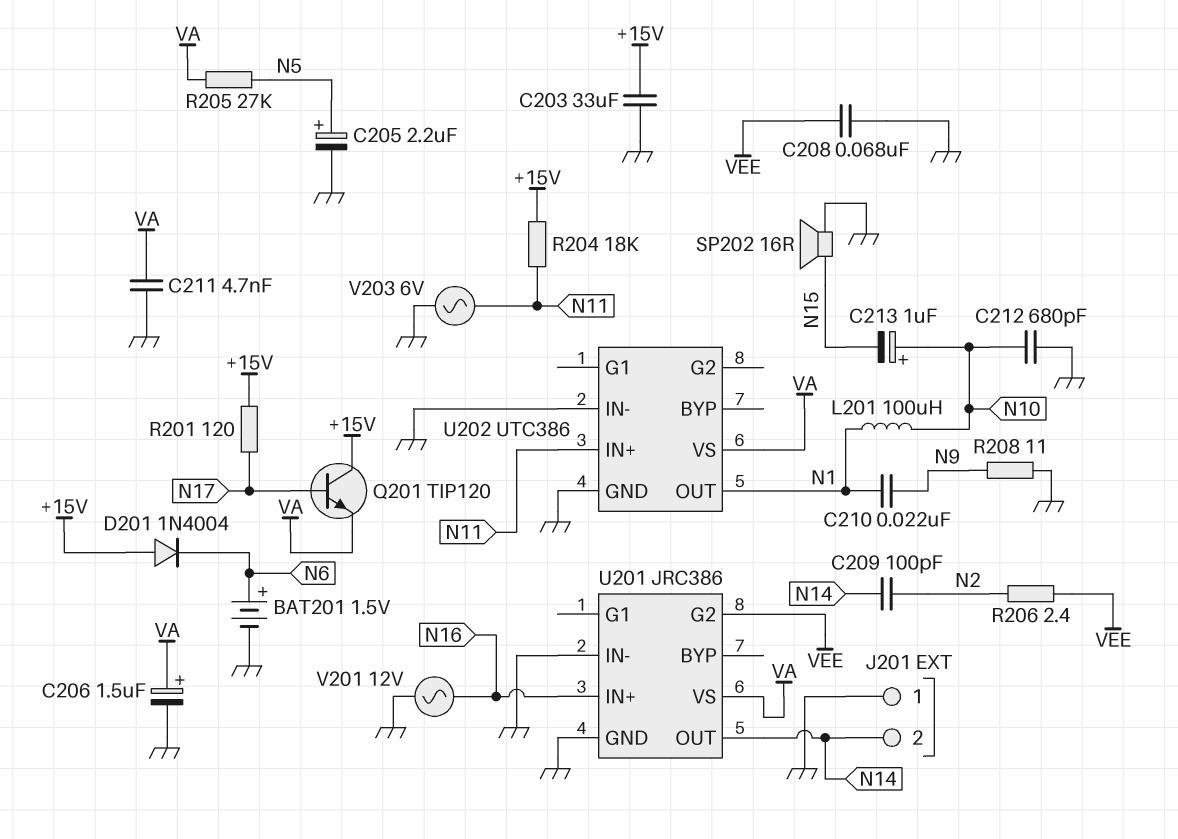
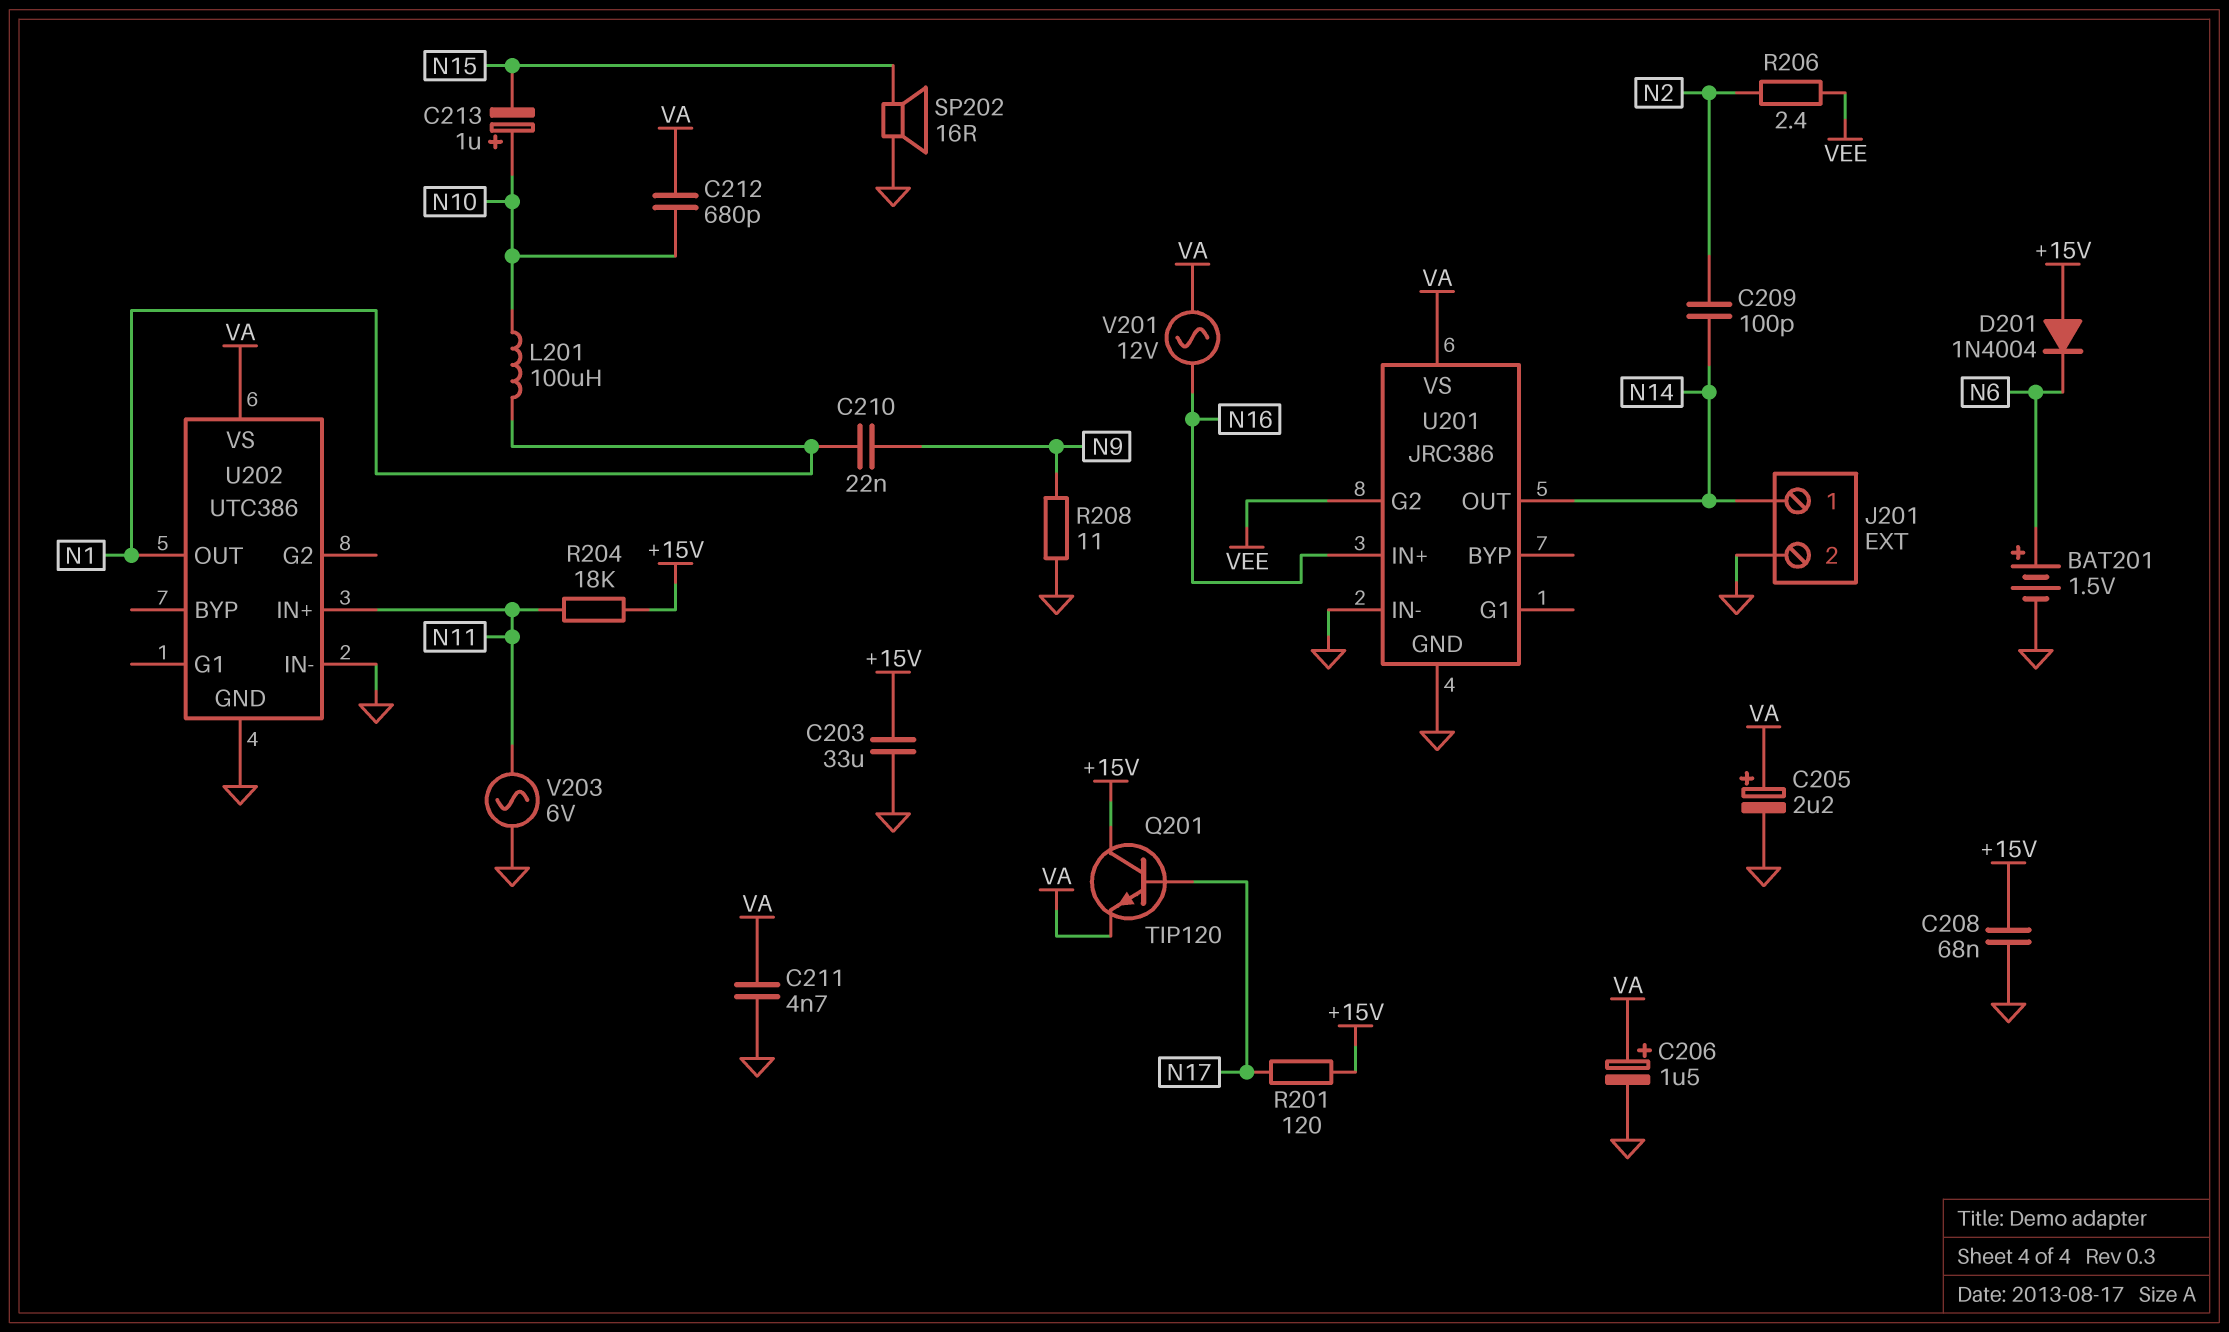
C205: 2.2uF (plus N5, minus GND) -> 2.2uF (plus VA, minus GND)
C208: 68nF (GND, VEE) -> 68nF (+15V, GND)
C212: 680pF (GND, N10) -> 680pF (N10, VA)
J201 pin 1: GND -> N14
J201 pin 2: N14 -> GND
R205: 27k (N5, VA) -> none
V201: AC 12V (GND, N16) -> AC 12V (N16, VA)

